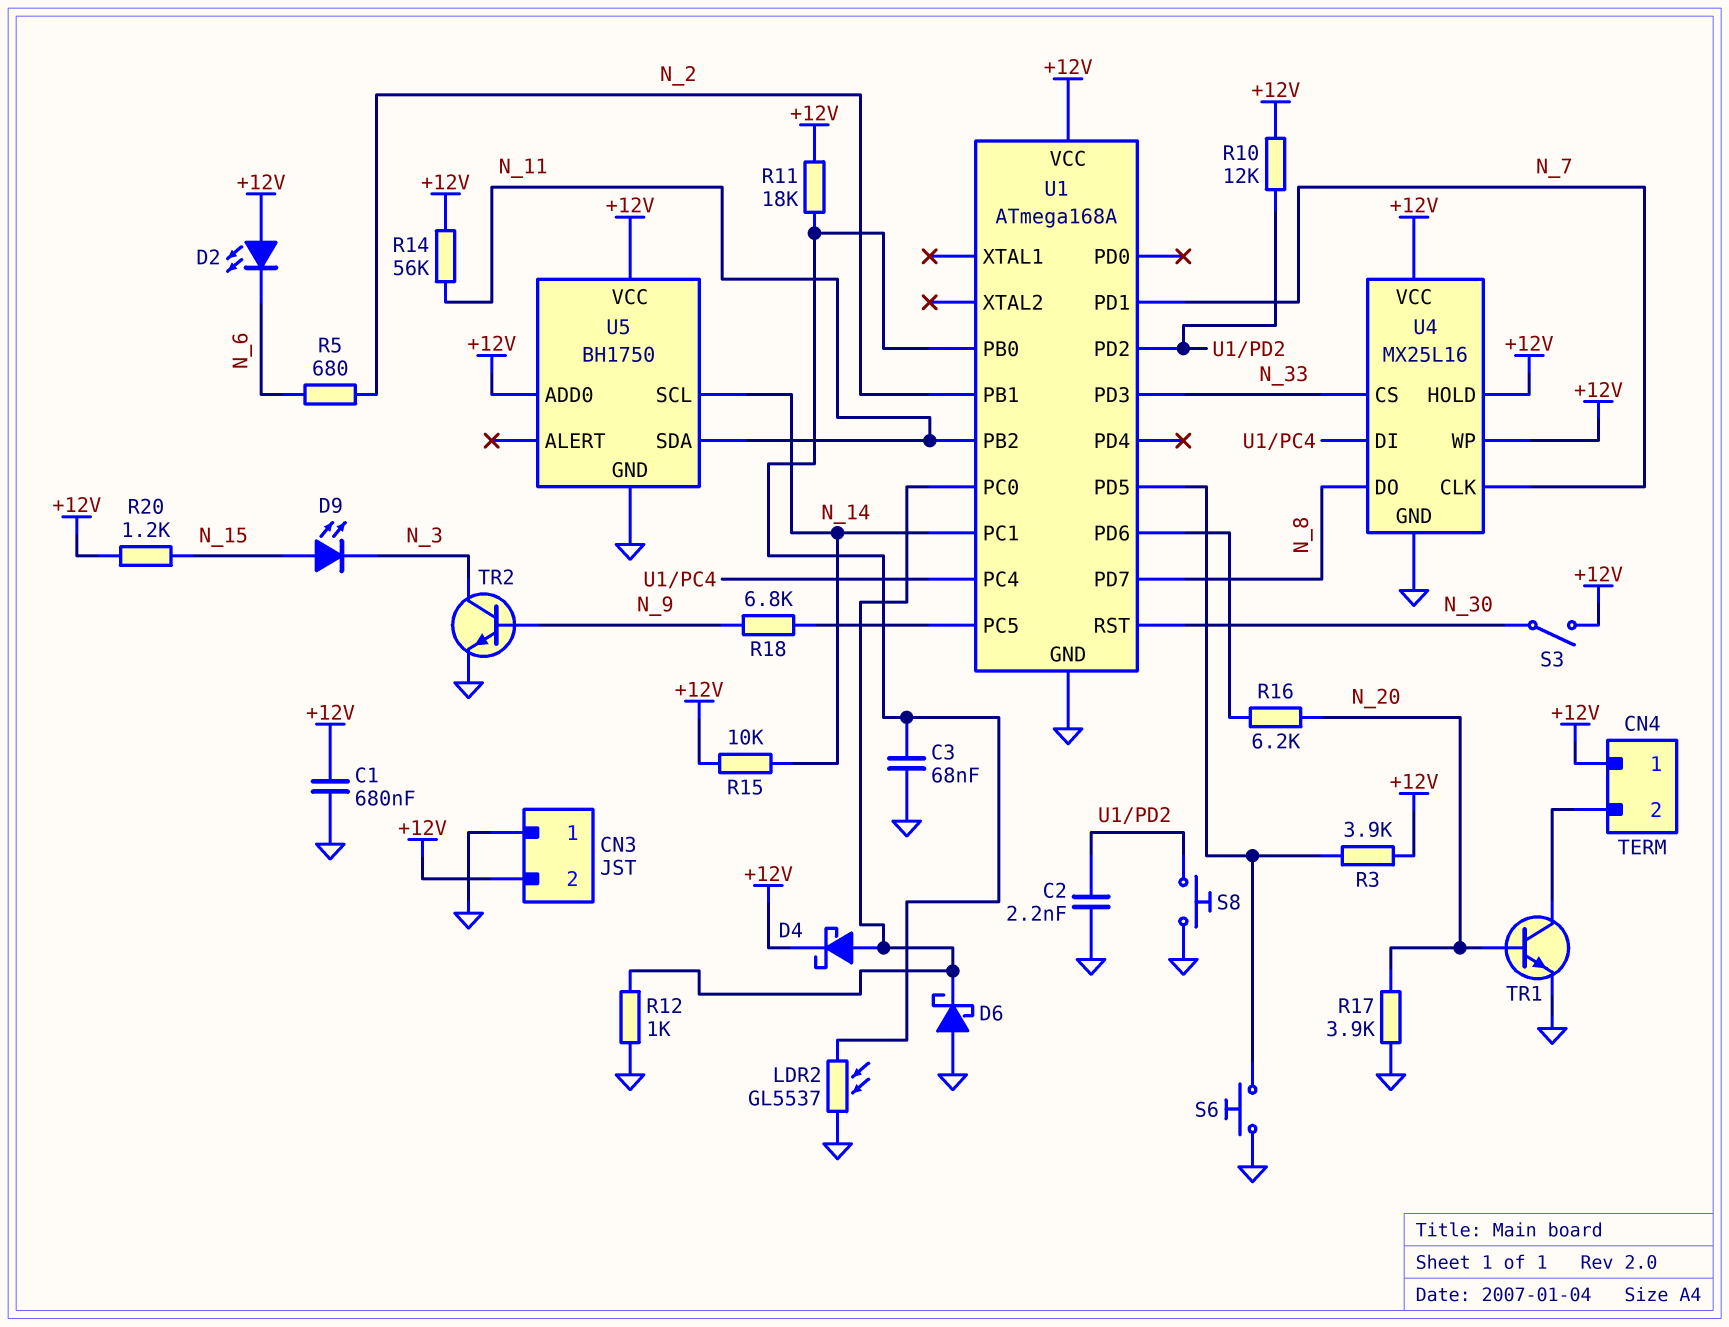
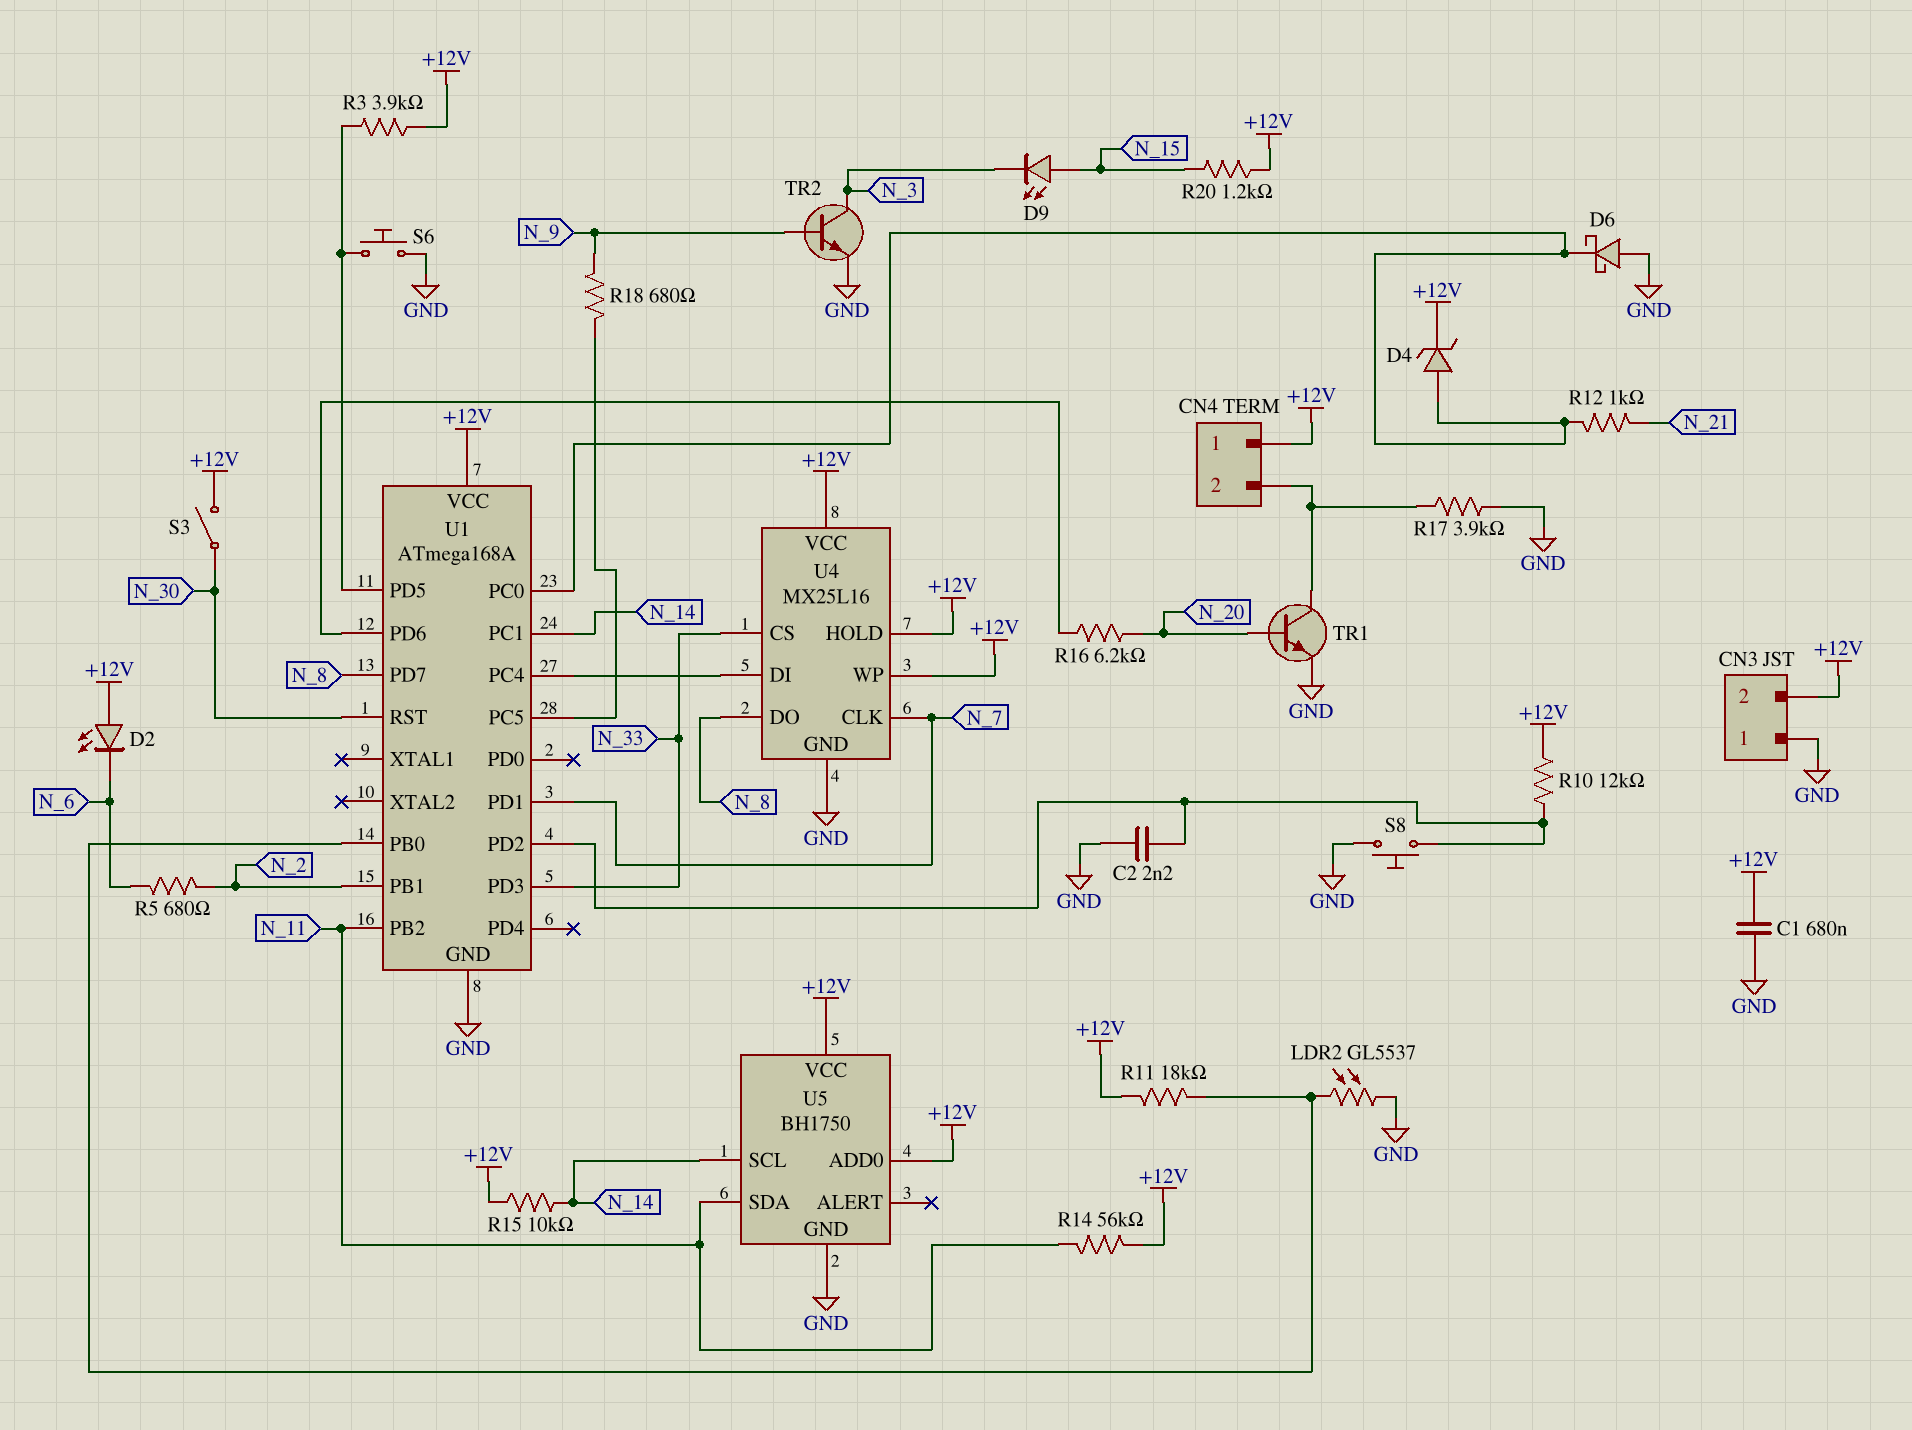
C3: 68nF (GND, U1/PB0) -> none
D4: schottky (A U1/PC0, K +12V) -> zener (A U1/PC0, K +12V)
R12: 1k (GND, U1/PC0) -> 1k (N_21, U1/PC0)
R17: 3.9k (GND, N_20) -> 3.9k (CN4/2, GND)
R18: 6.8k (N_9, U1/PC5) -> 680 (N_9, U1/PC5)

